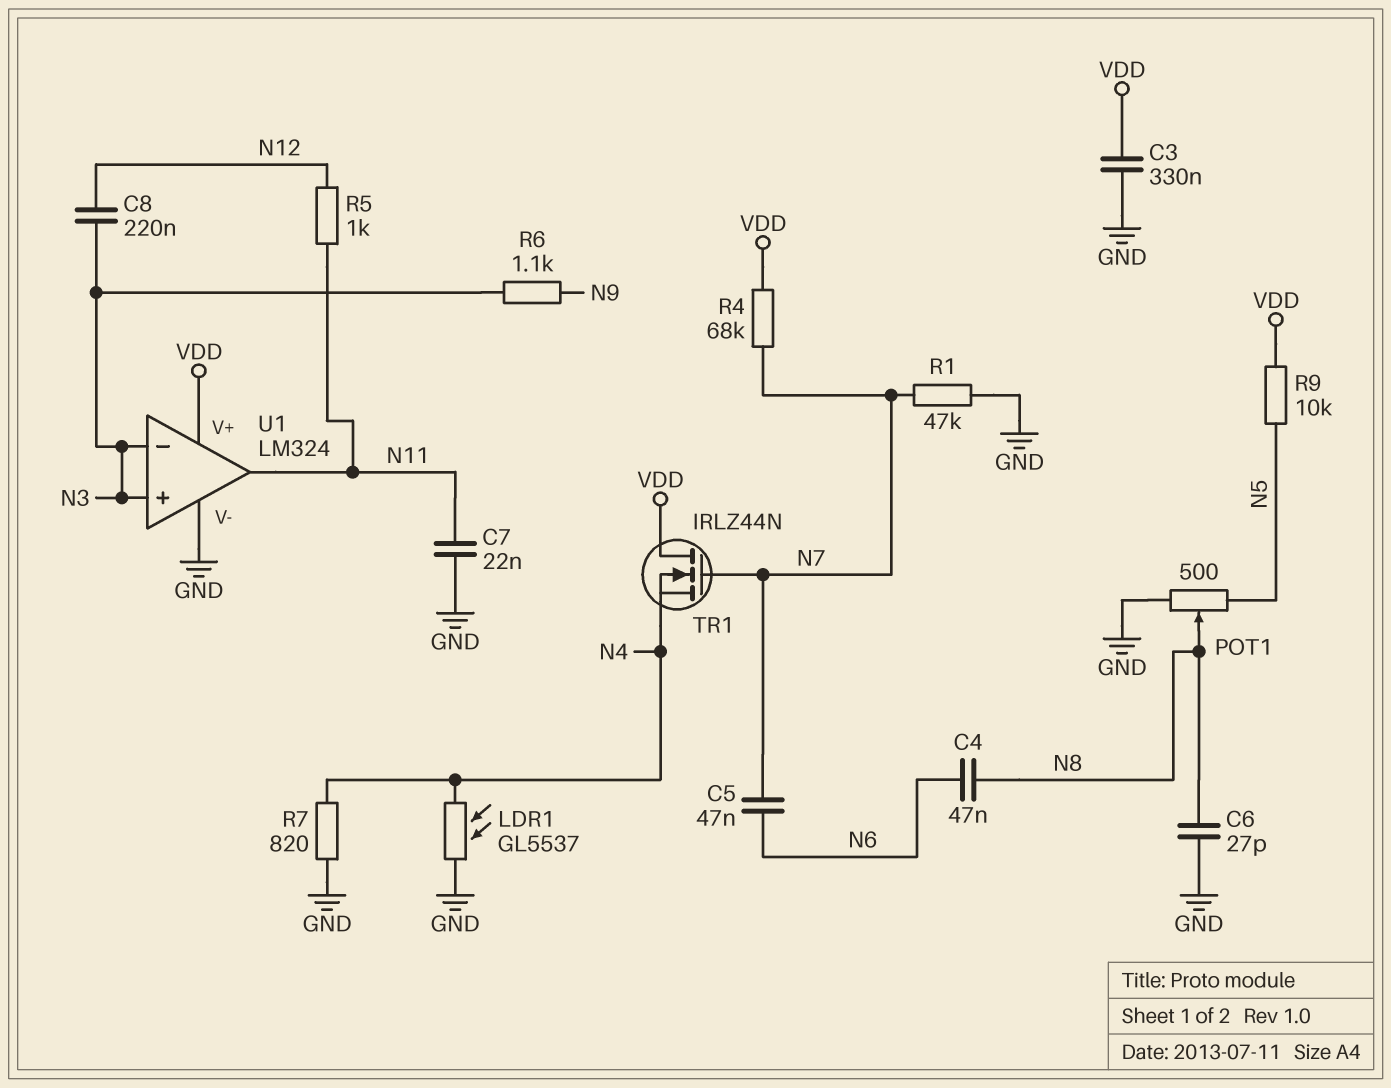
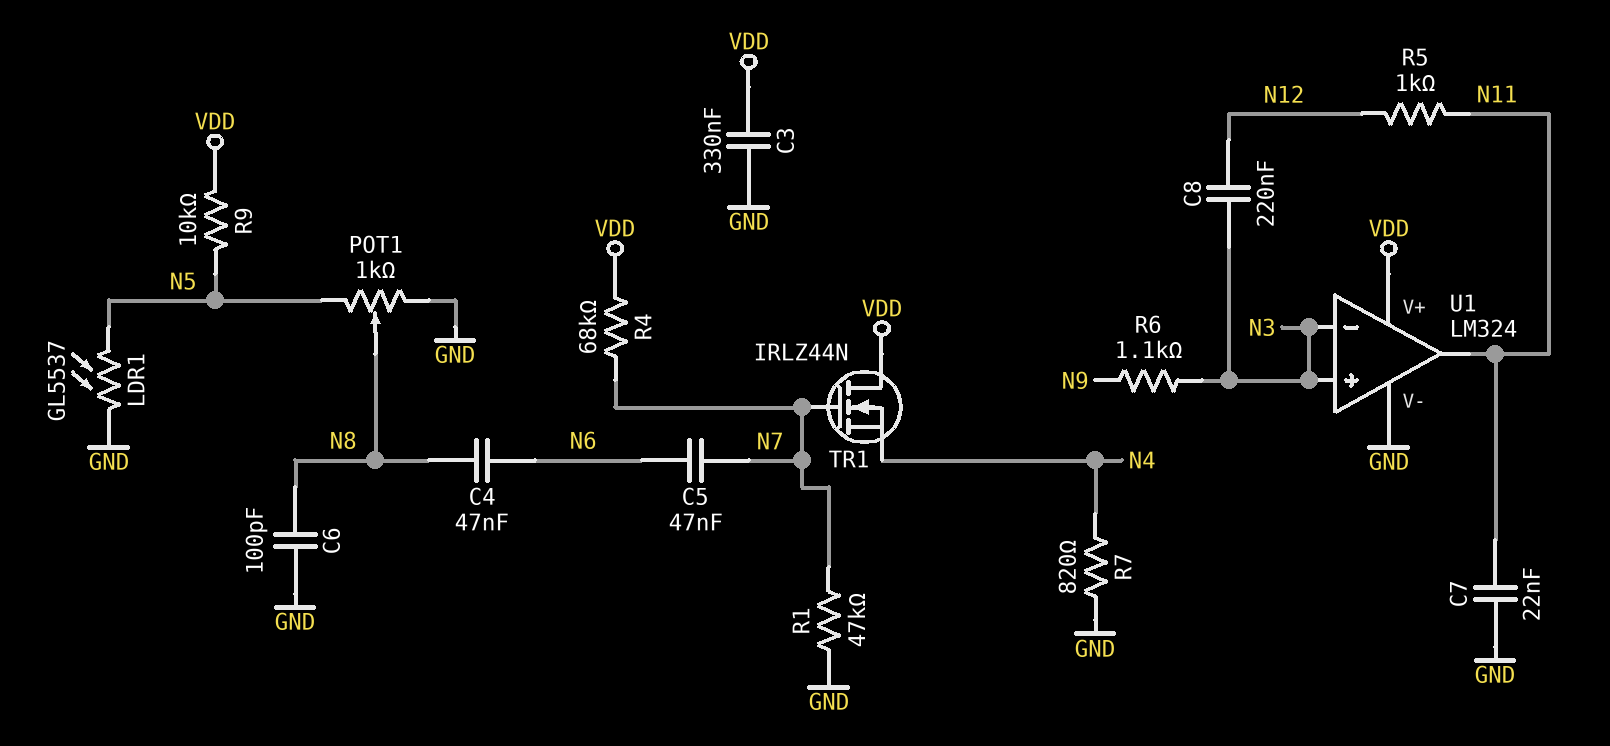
C6: 27pF (GND, N8) -> 100pF (GND, N8)
LDR1: GL5537 (GND, N4) -> GL5537 (GND, N5)
POT1: 500 (GND, N5, wiper N8) -> 1k (GND, N5, wiper N8)

